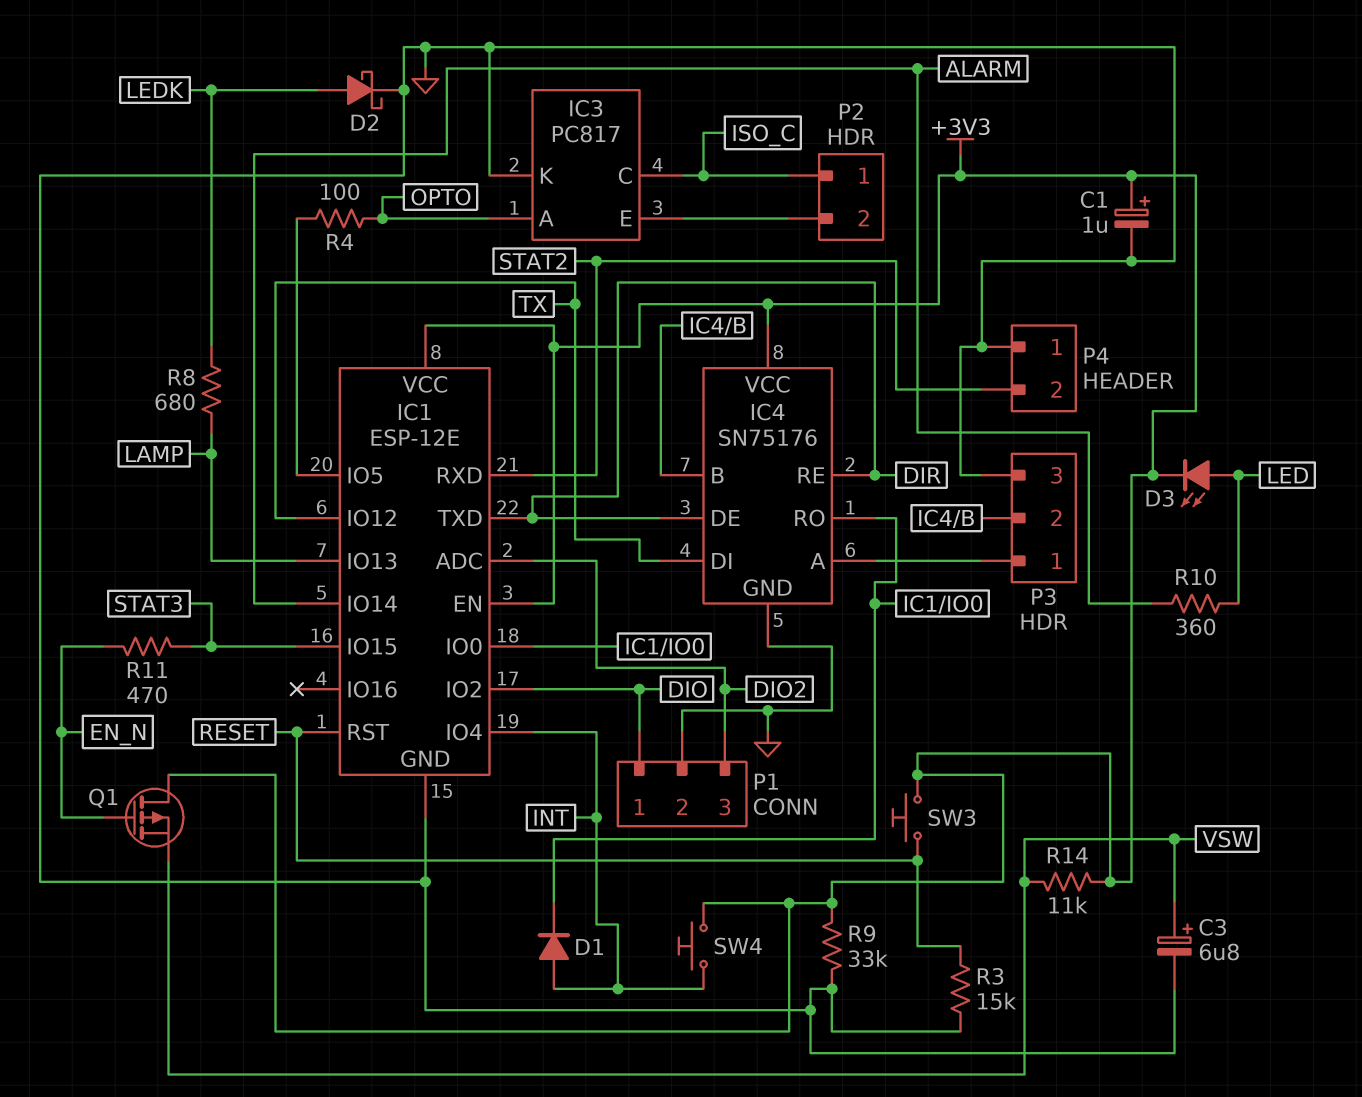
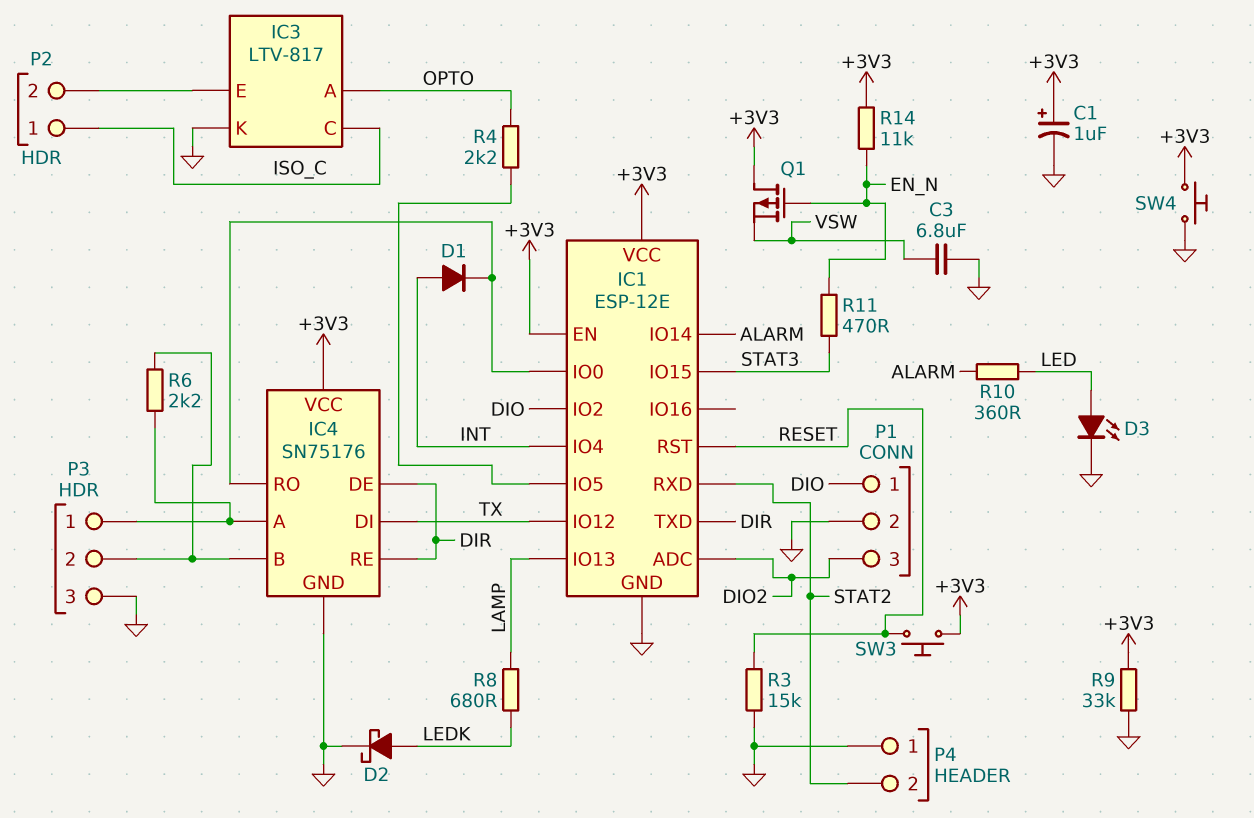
C3: 6.8uF (plus VSW, minus GND) -> 6.8uF (GND, VSW)
D3: LED (A LED, K +3V3) -> LED (A LED, K GND)
IC3: PC817 -> LTV-817
R4: 100 (IC1/IO5, OPTO) -> 2.2k (IC1/IO5, OPTO)
R6: none -> 2.2k (IC4/A, IC4/B)
R14: 11k (+3V3, VSW) -> 11k (+3V3, EN_N)
SW4: button (+3V3, INT) -> button (+3V3, GND)

